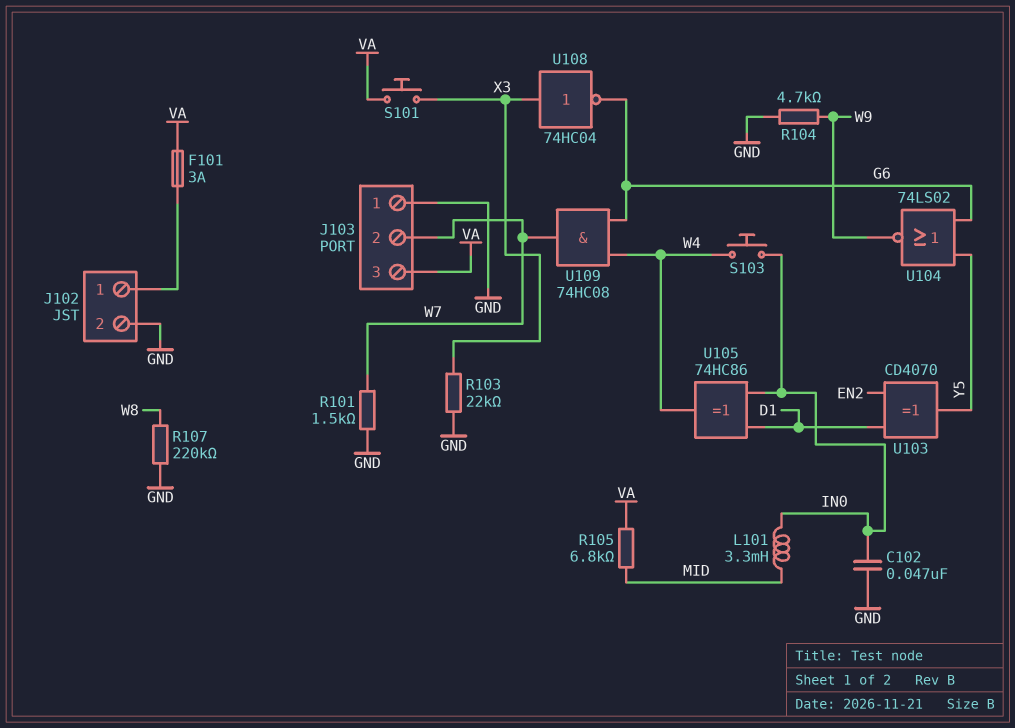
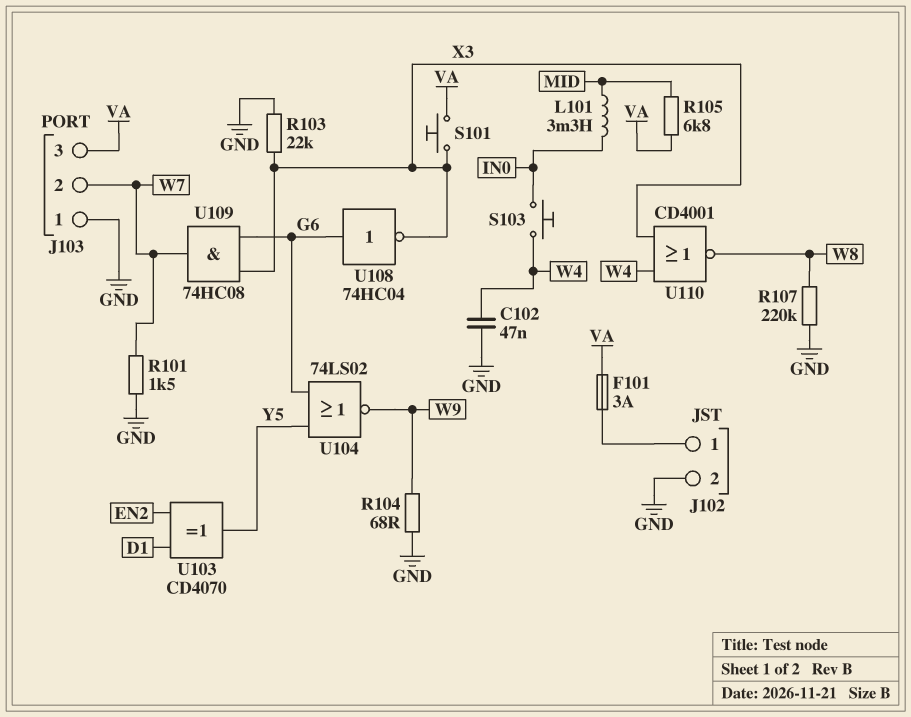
C102: 47nF (GND, IN0) -> 47nF (GND, W4)
R104: 4.7k (GND, W9) -> 68 (GND, W9)
U105: XOR 74HC86 (in D1, in IN0, out W4) -> none
U108: NOT 74HC04 (in X3, out G6) -> NOT 74HC04 (in G6, out X3)
U109: AND 74HC08 (in G6, in W4, out W7) -> AND 74HC08 (in G6, in X3, out W7)
U110: none -> NOR CD4001 (in W4, in X3, out W8)

